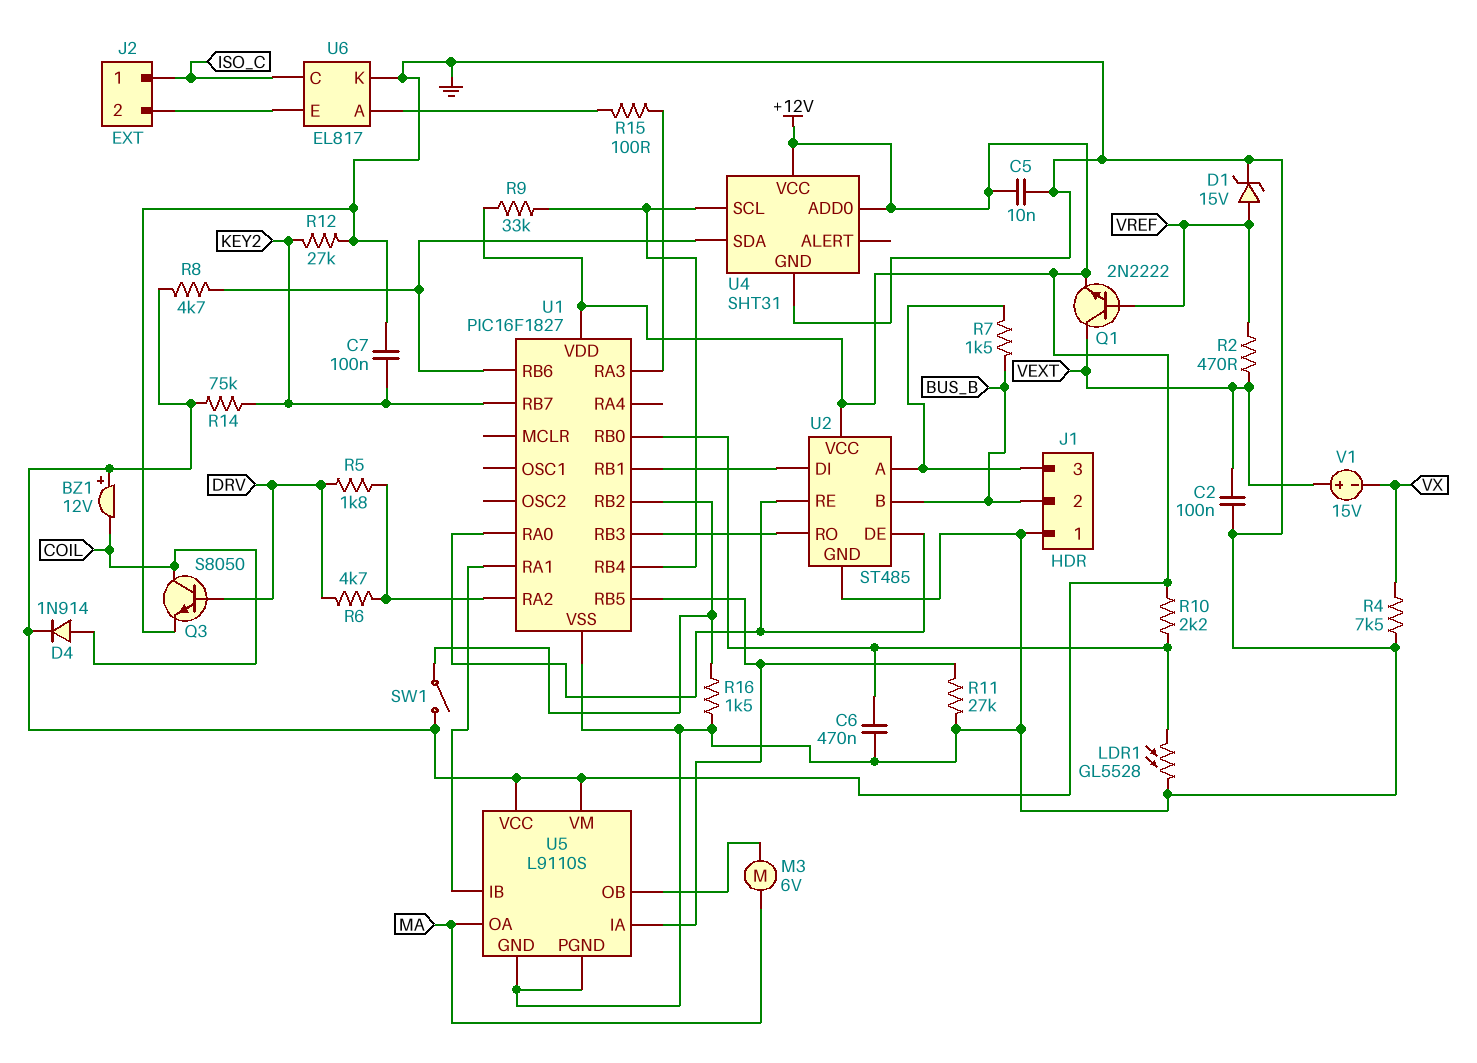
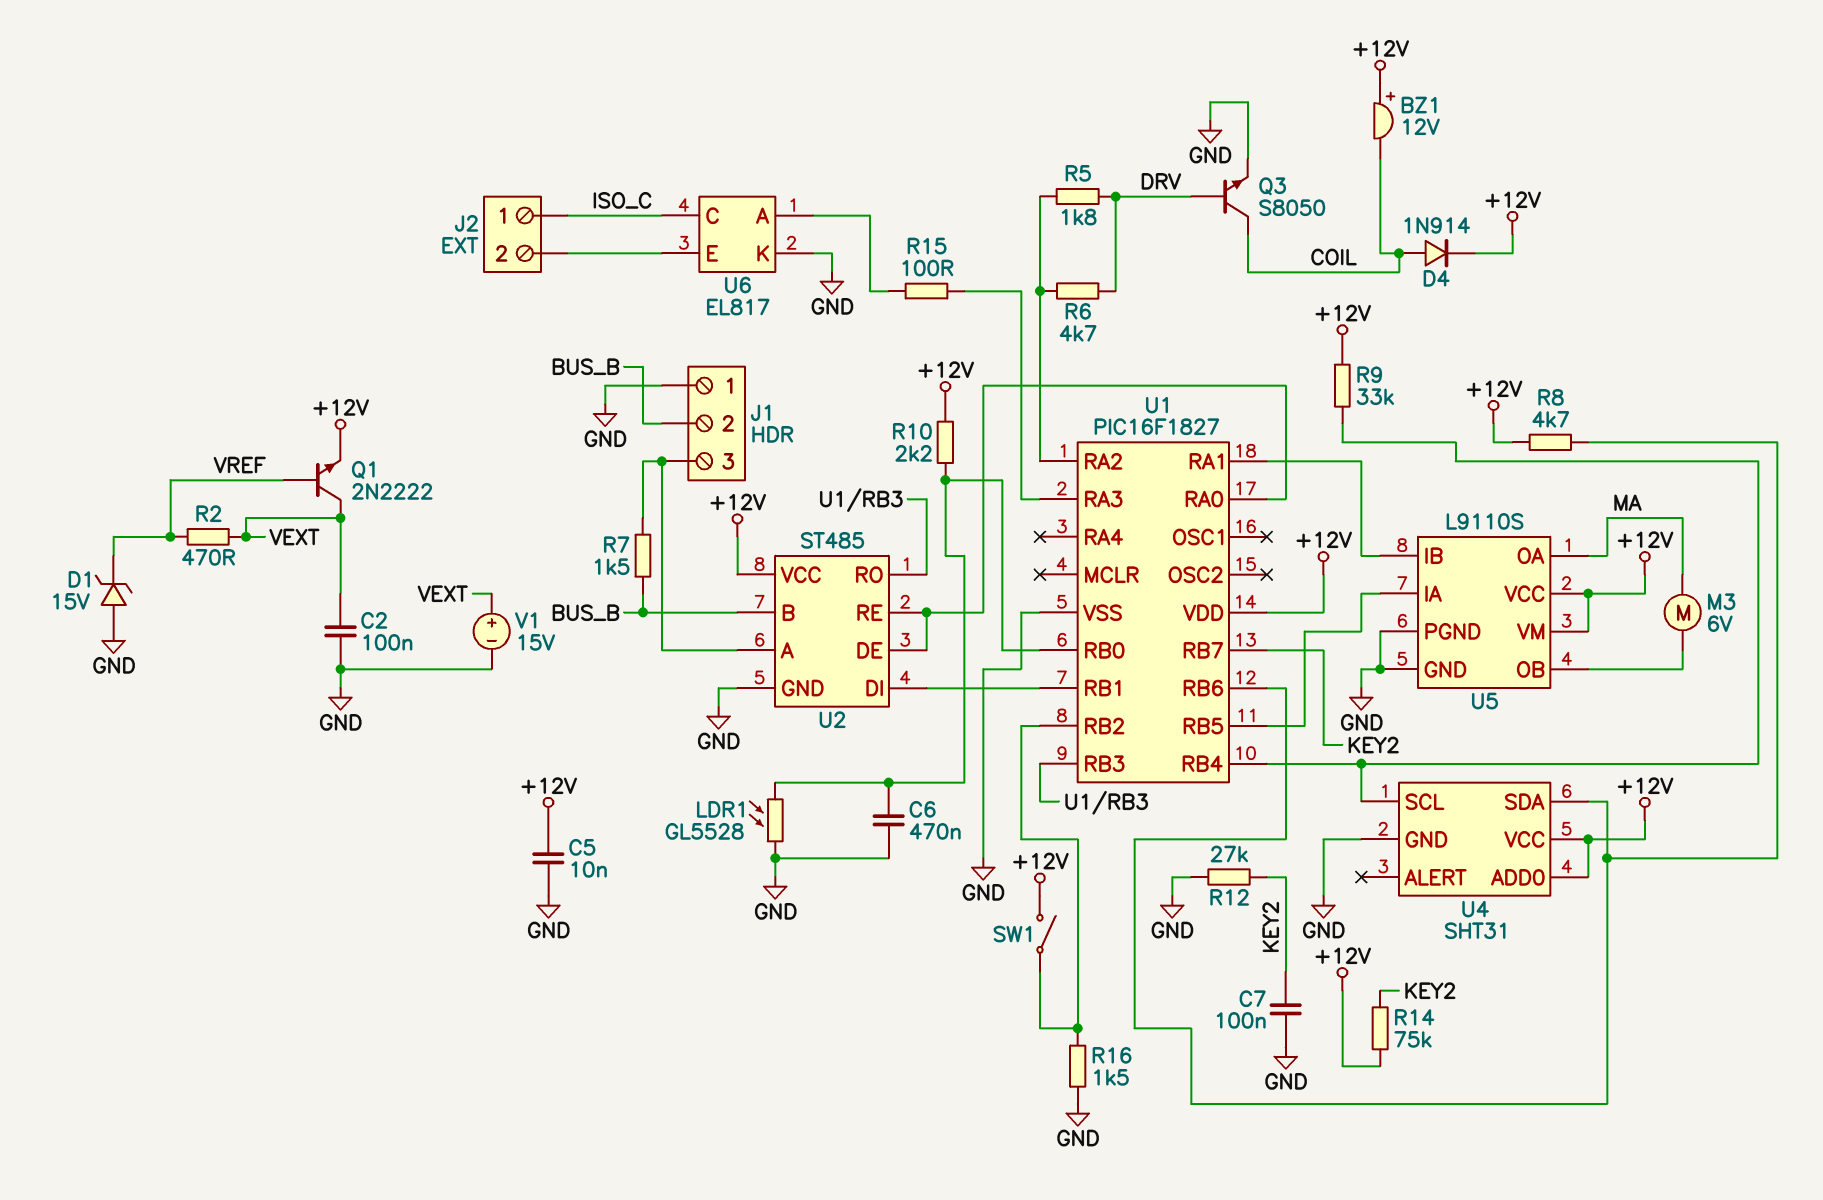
D1: zener 15V (A VREF, K GND) -> zener 15V (A GND, K VREF)
R4: 7.5k (GND, VX) -> none
R11: 27k (GND, U1/RB5) -> none
V1: 15V (plus VEXT, minus VX) -> 15V (plus VEXT, minus GND)

